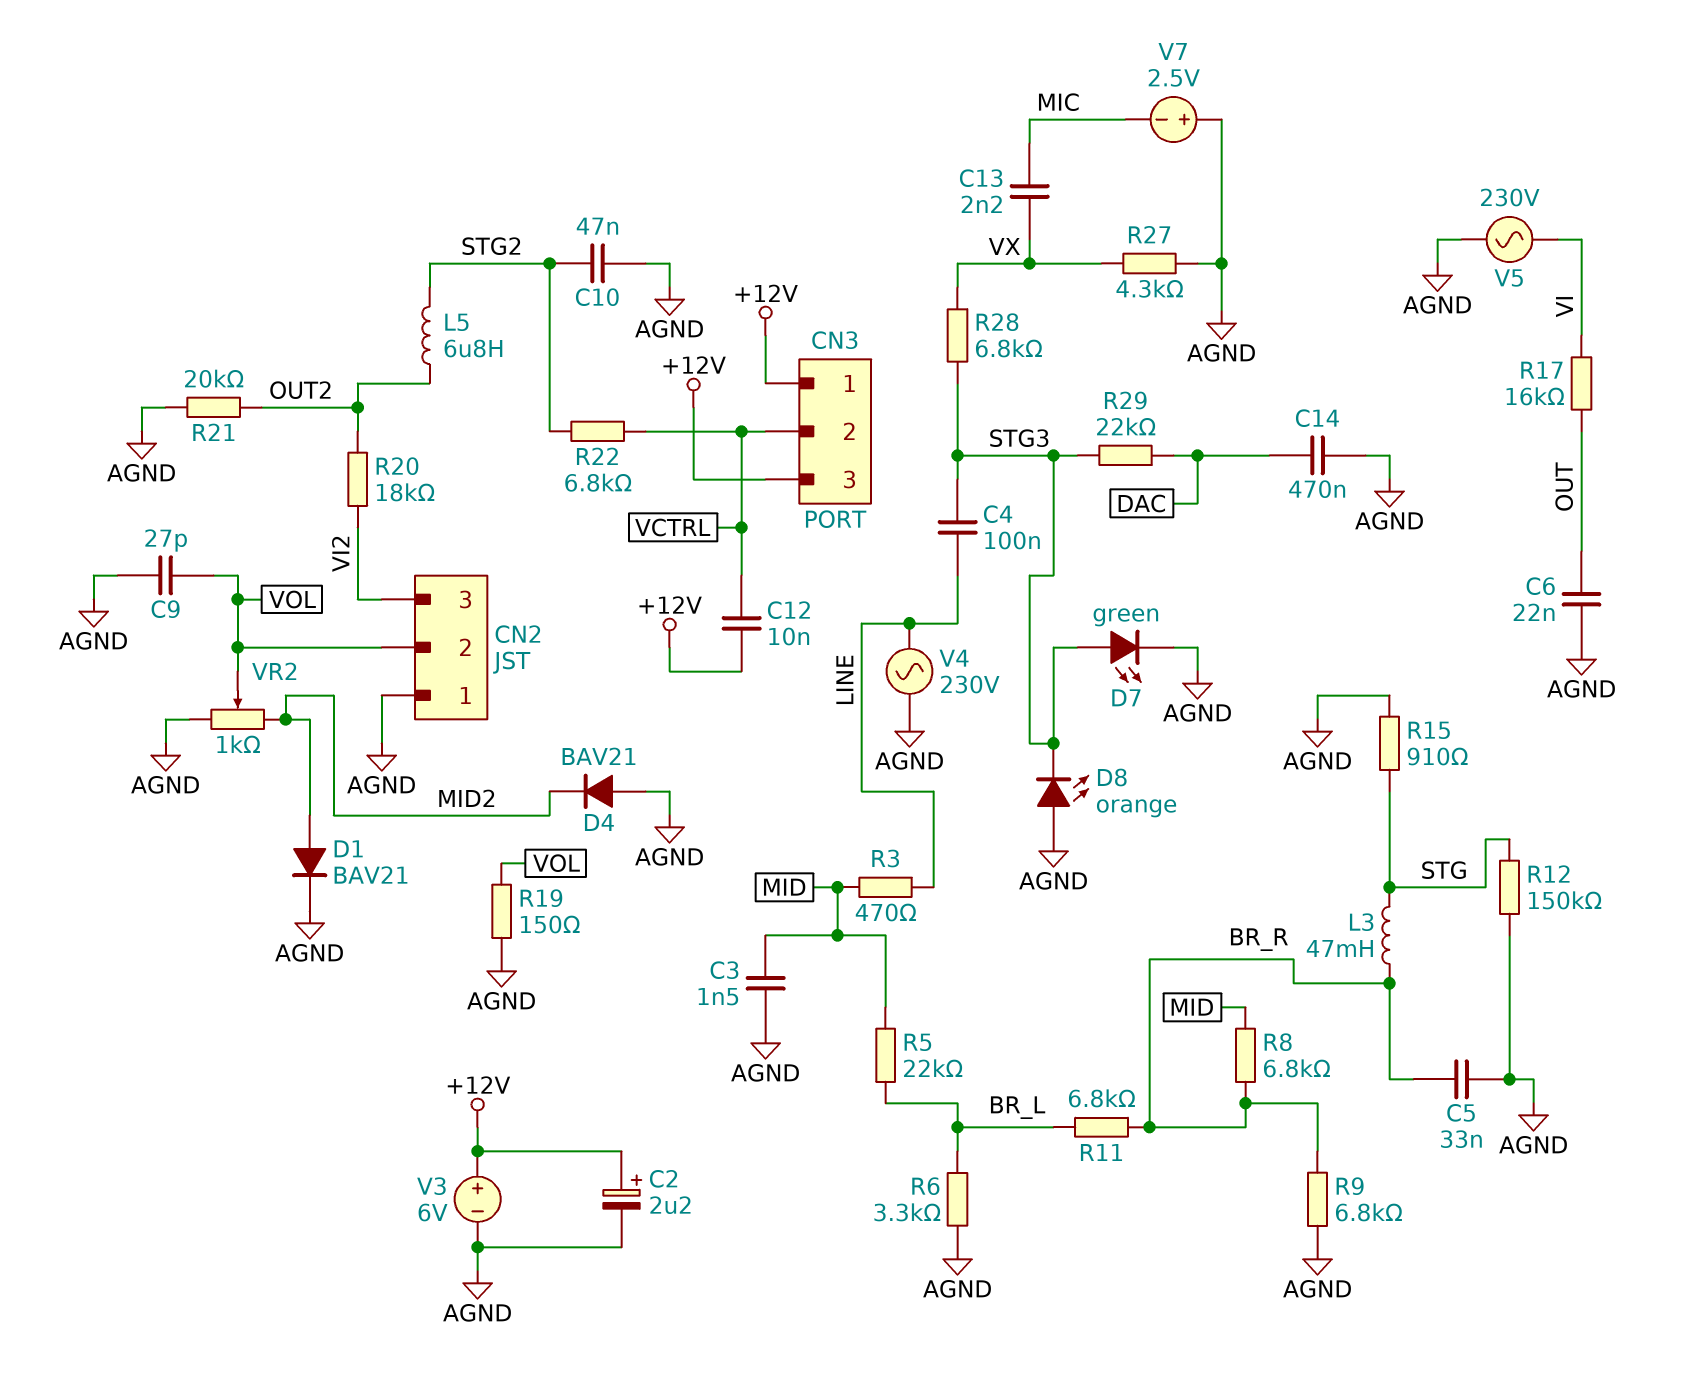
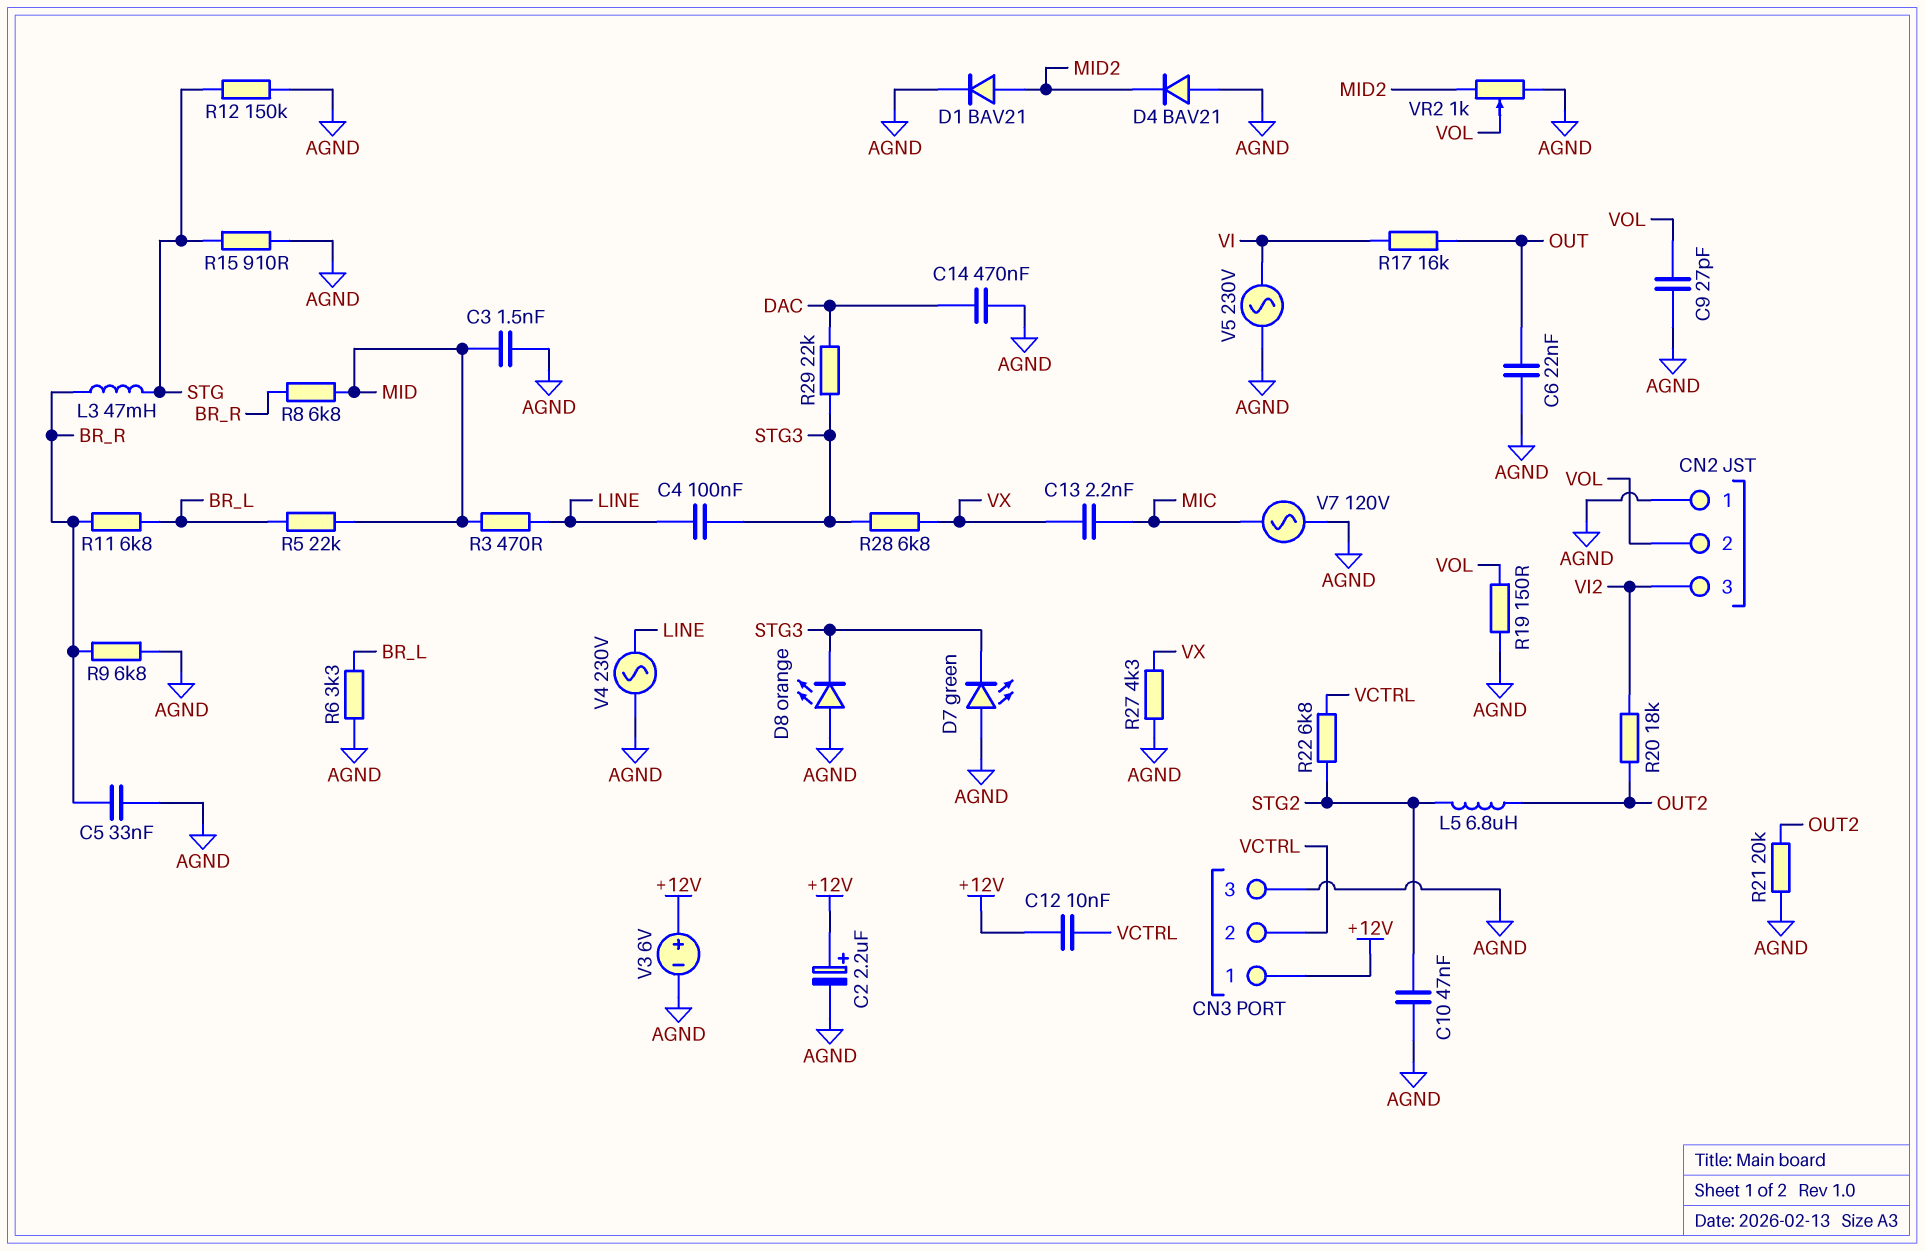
CN3 pin 3: +12V -> AGND
D7: LED green (A STG3, K AGND) -> LED green (A AGND, K STG3)
V7: 2.5V (plus AGND, minus MIC) -> AC 120V (AGND, MIC)

